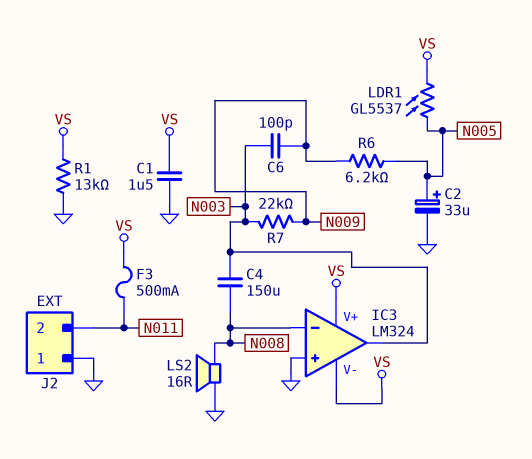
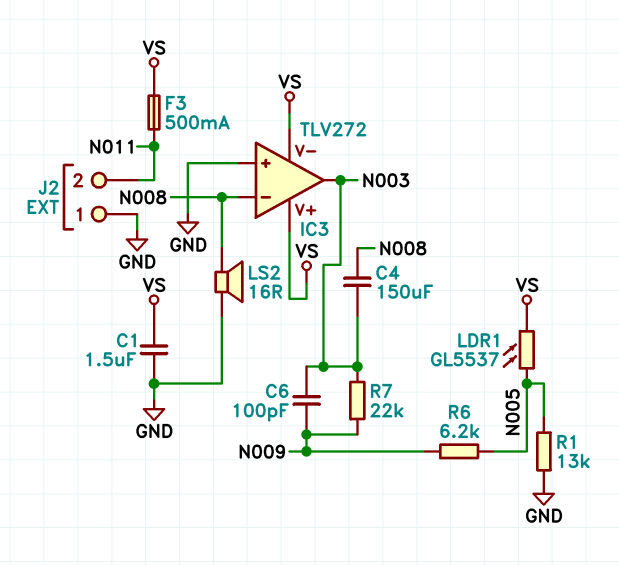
C2: 33uF (plus N005, minus GND) -> none
IC3: LM324 -> TLV272
R1: 13k (GND, VS) -> 13k (GND, N005)

